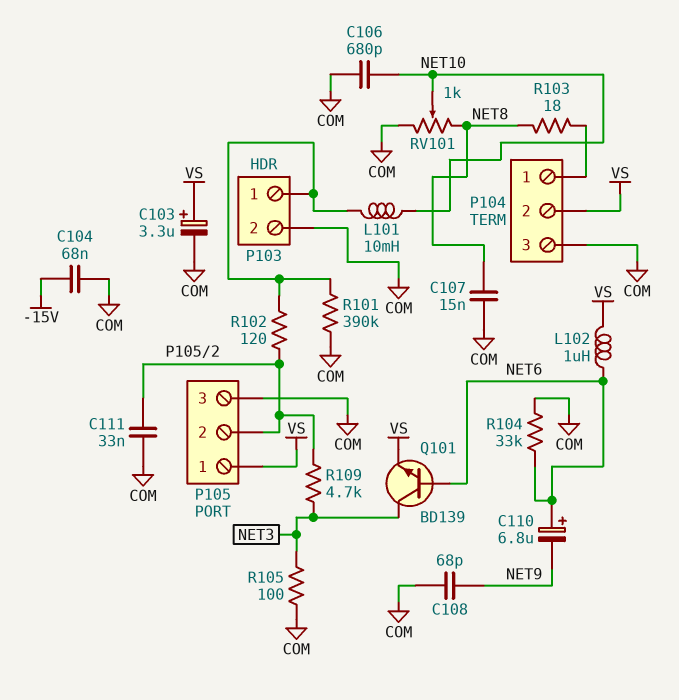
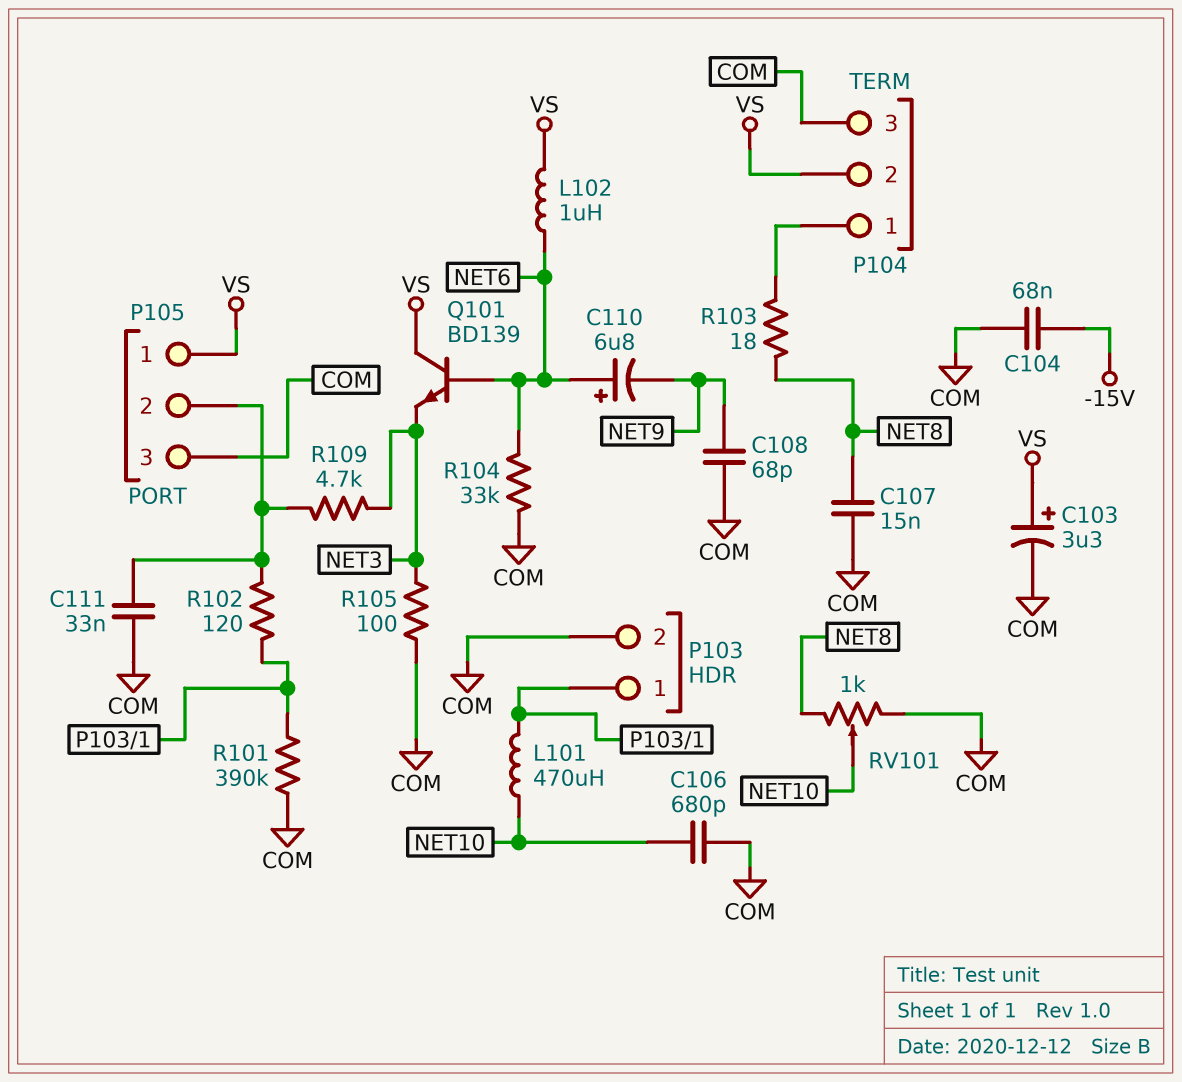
L101: 10mH (NET10, P103/1) -> 470uH (NET10, P103/1)
Q101: NPN BD139 (B NET6, C NET3, E VS) -> NPN BD139 (B NET6, C VS, E NET3)

